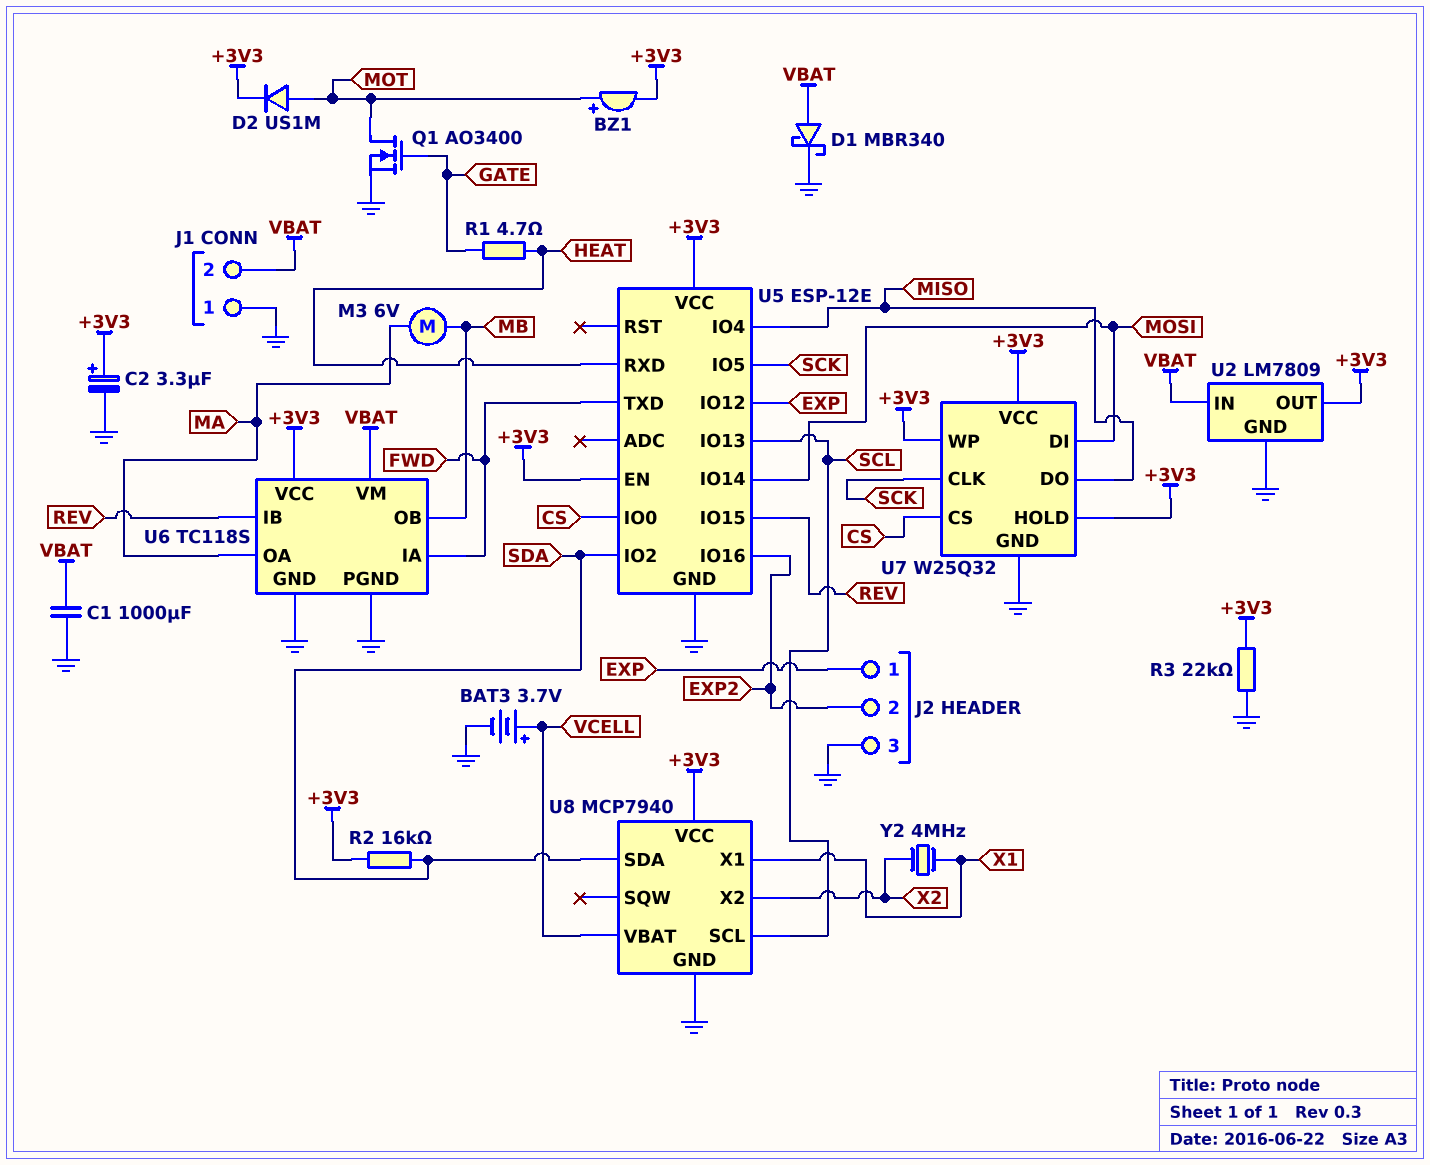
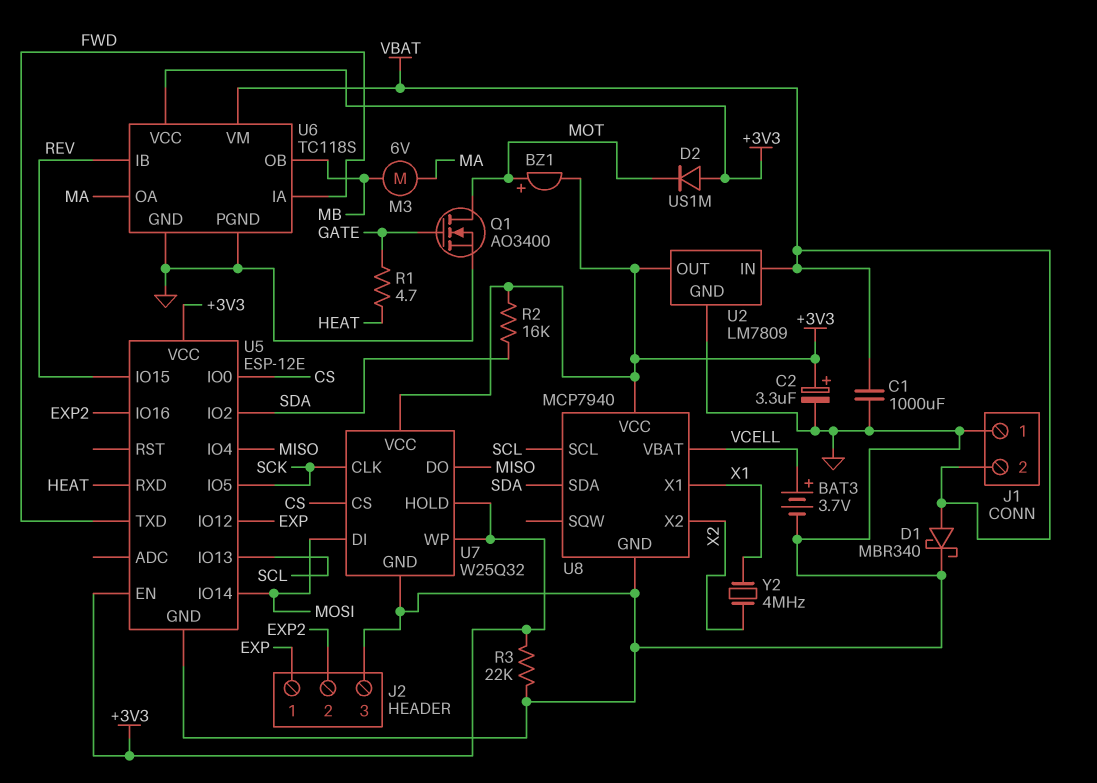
D2: diode US1M (A MOT, K +3V3) -> diode US1M (A +3V3, K MOT)

